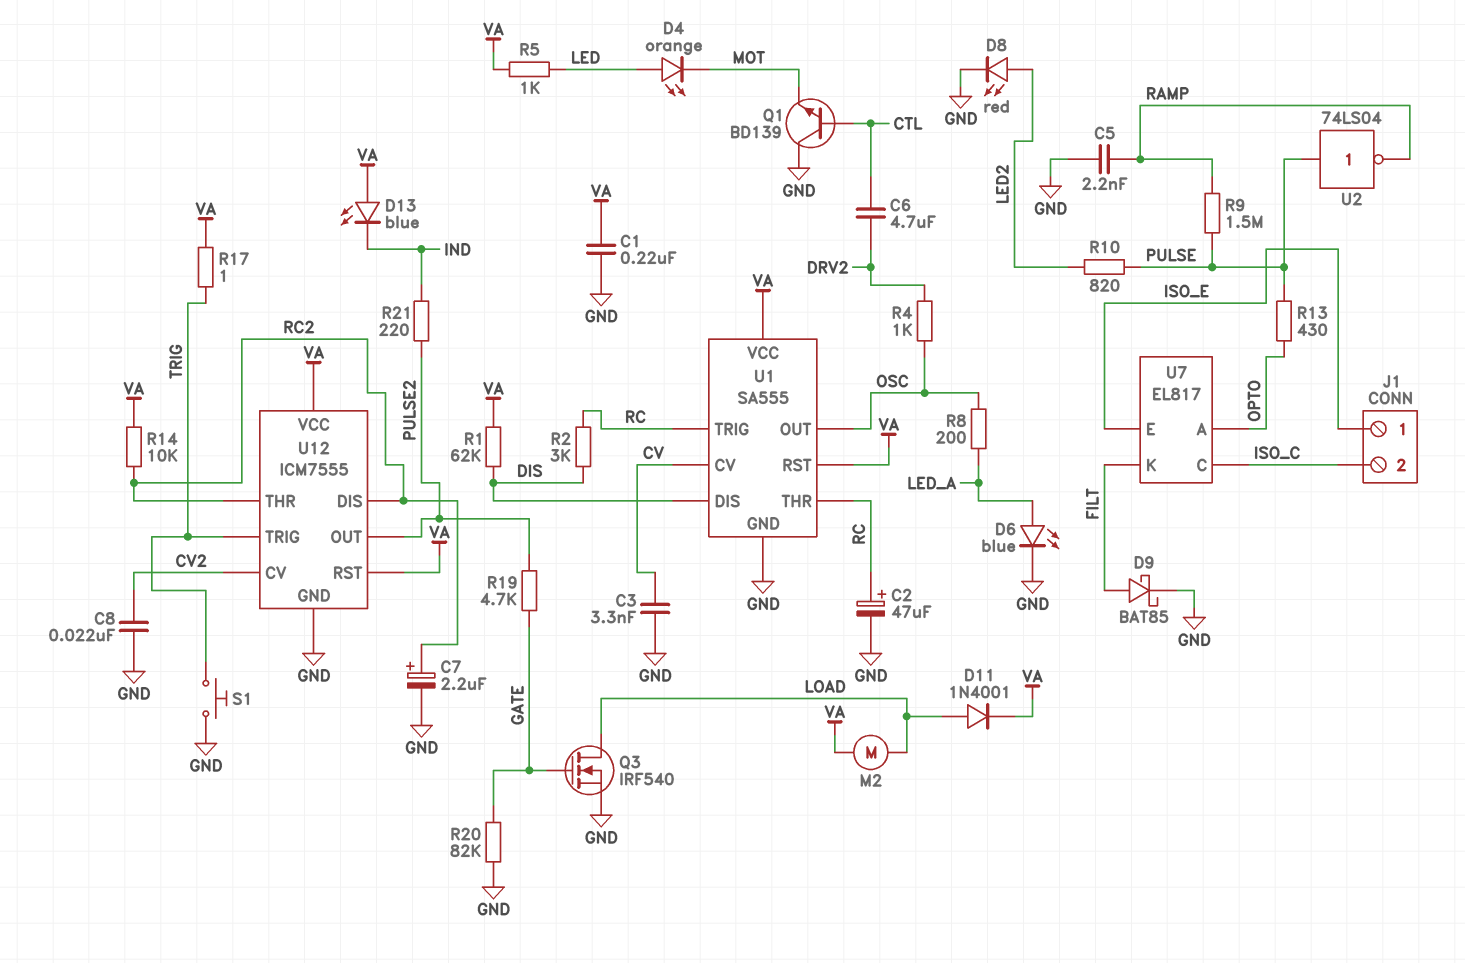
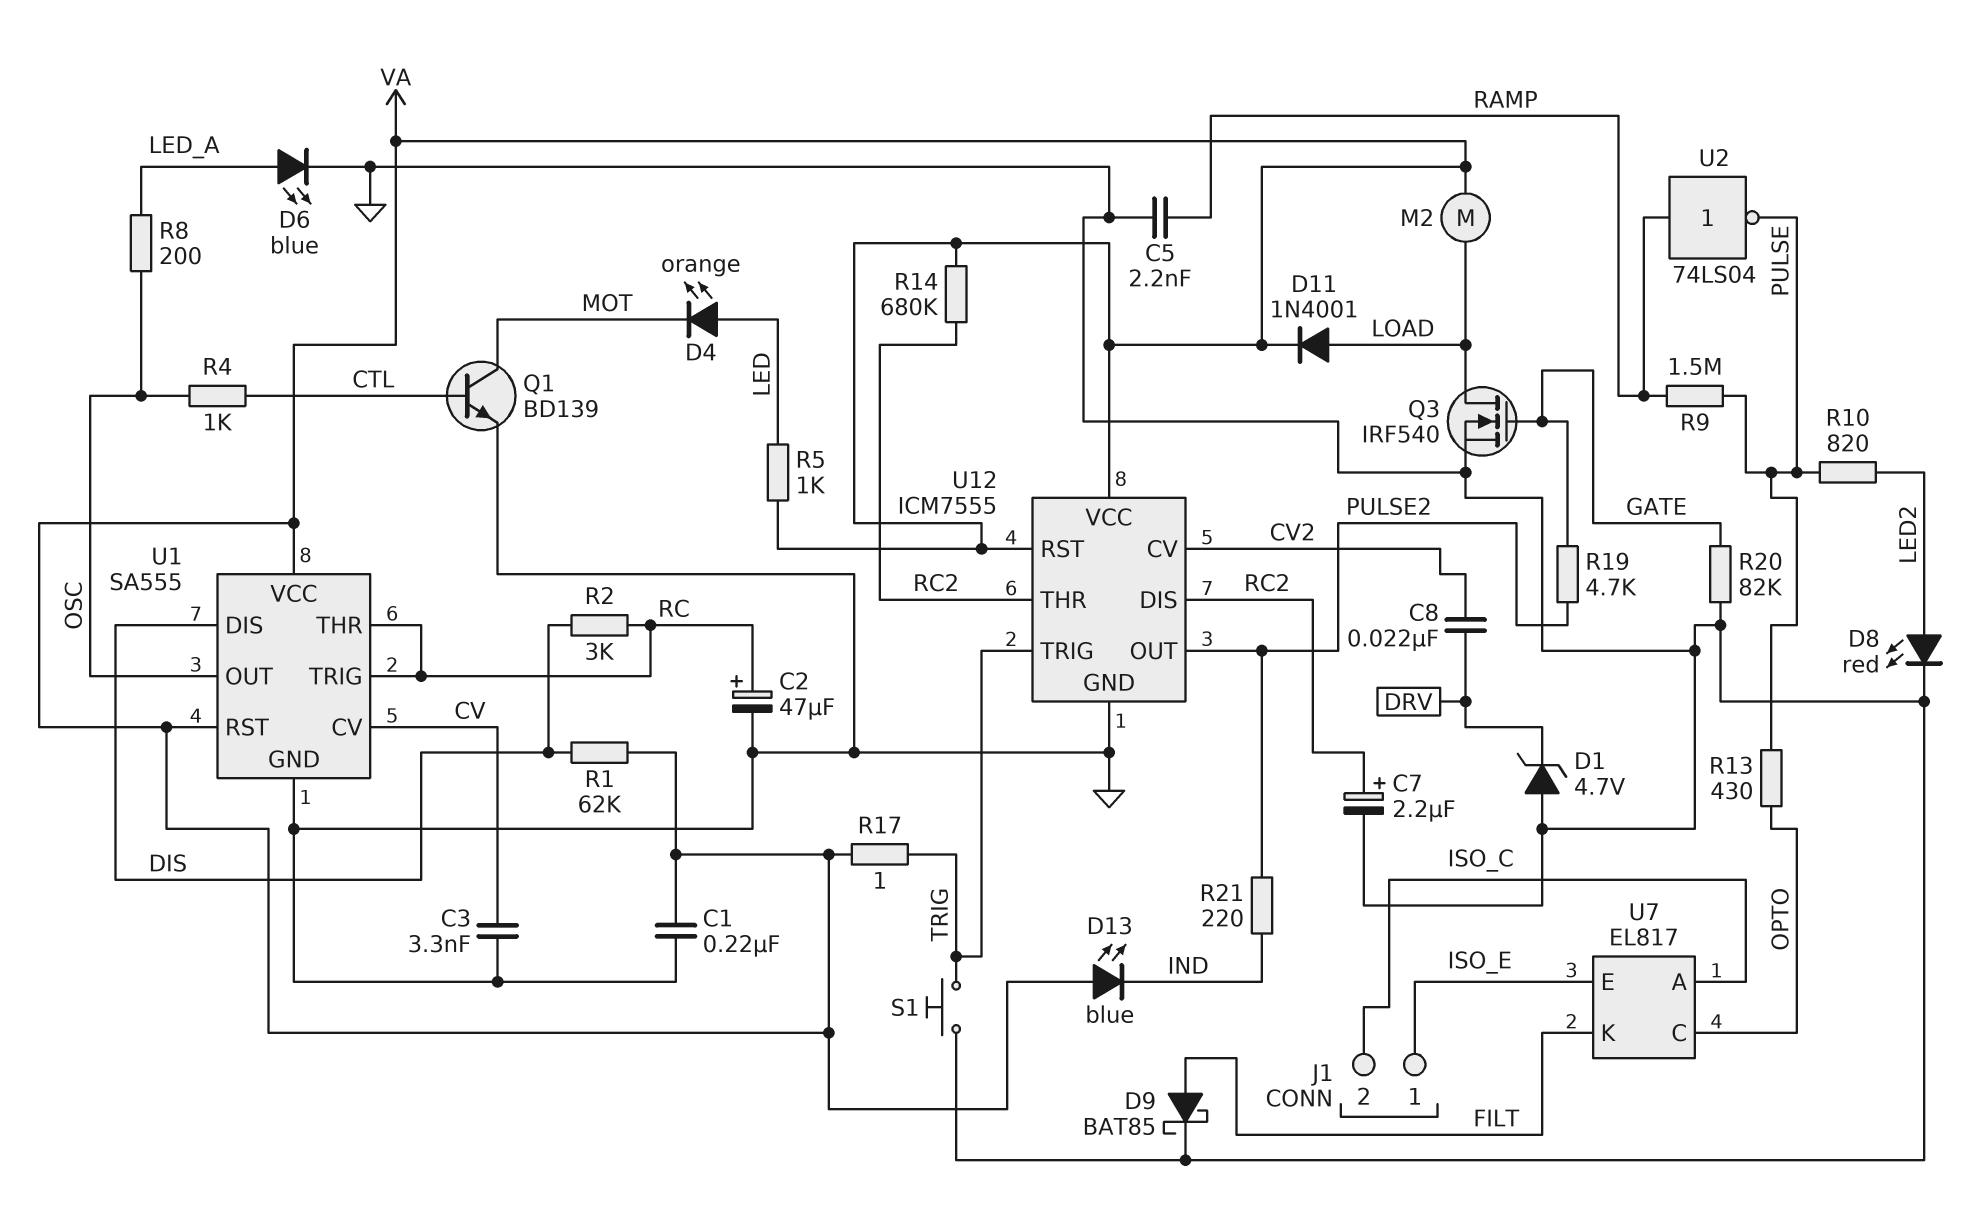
C6: 4.7uF (CTL, DRV2) -> none
C8: 22nF (CV2, GND) -> 22nF (CV2, DRV)
D1: none -> zener 4.7V (A GND, K DRV)
Q1: NPN BD139 (B CTL, C GND, E MOT) -> NPN BD139 (B CTL, C MOT, E GND)
R4: 1k (DRV2, OSC) -> 1k (CTL, OSC)
R14: 10k (RC2, VA) -> 680k (RC2, VA)
U2: NOT 74LS04 (in PULSE, out RAMP) -> NOT 74LS04 (in RAMP, out PULSE)
U7 pin A: OPTO -> ISO_C
U7 pin C: ISO_C -> OPTO

